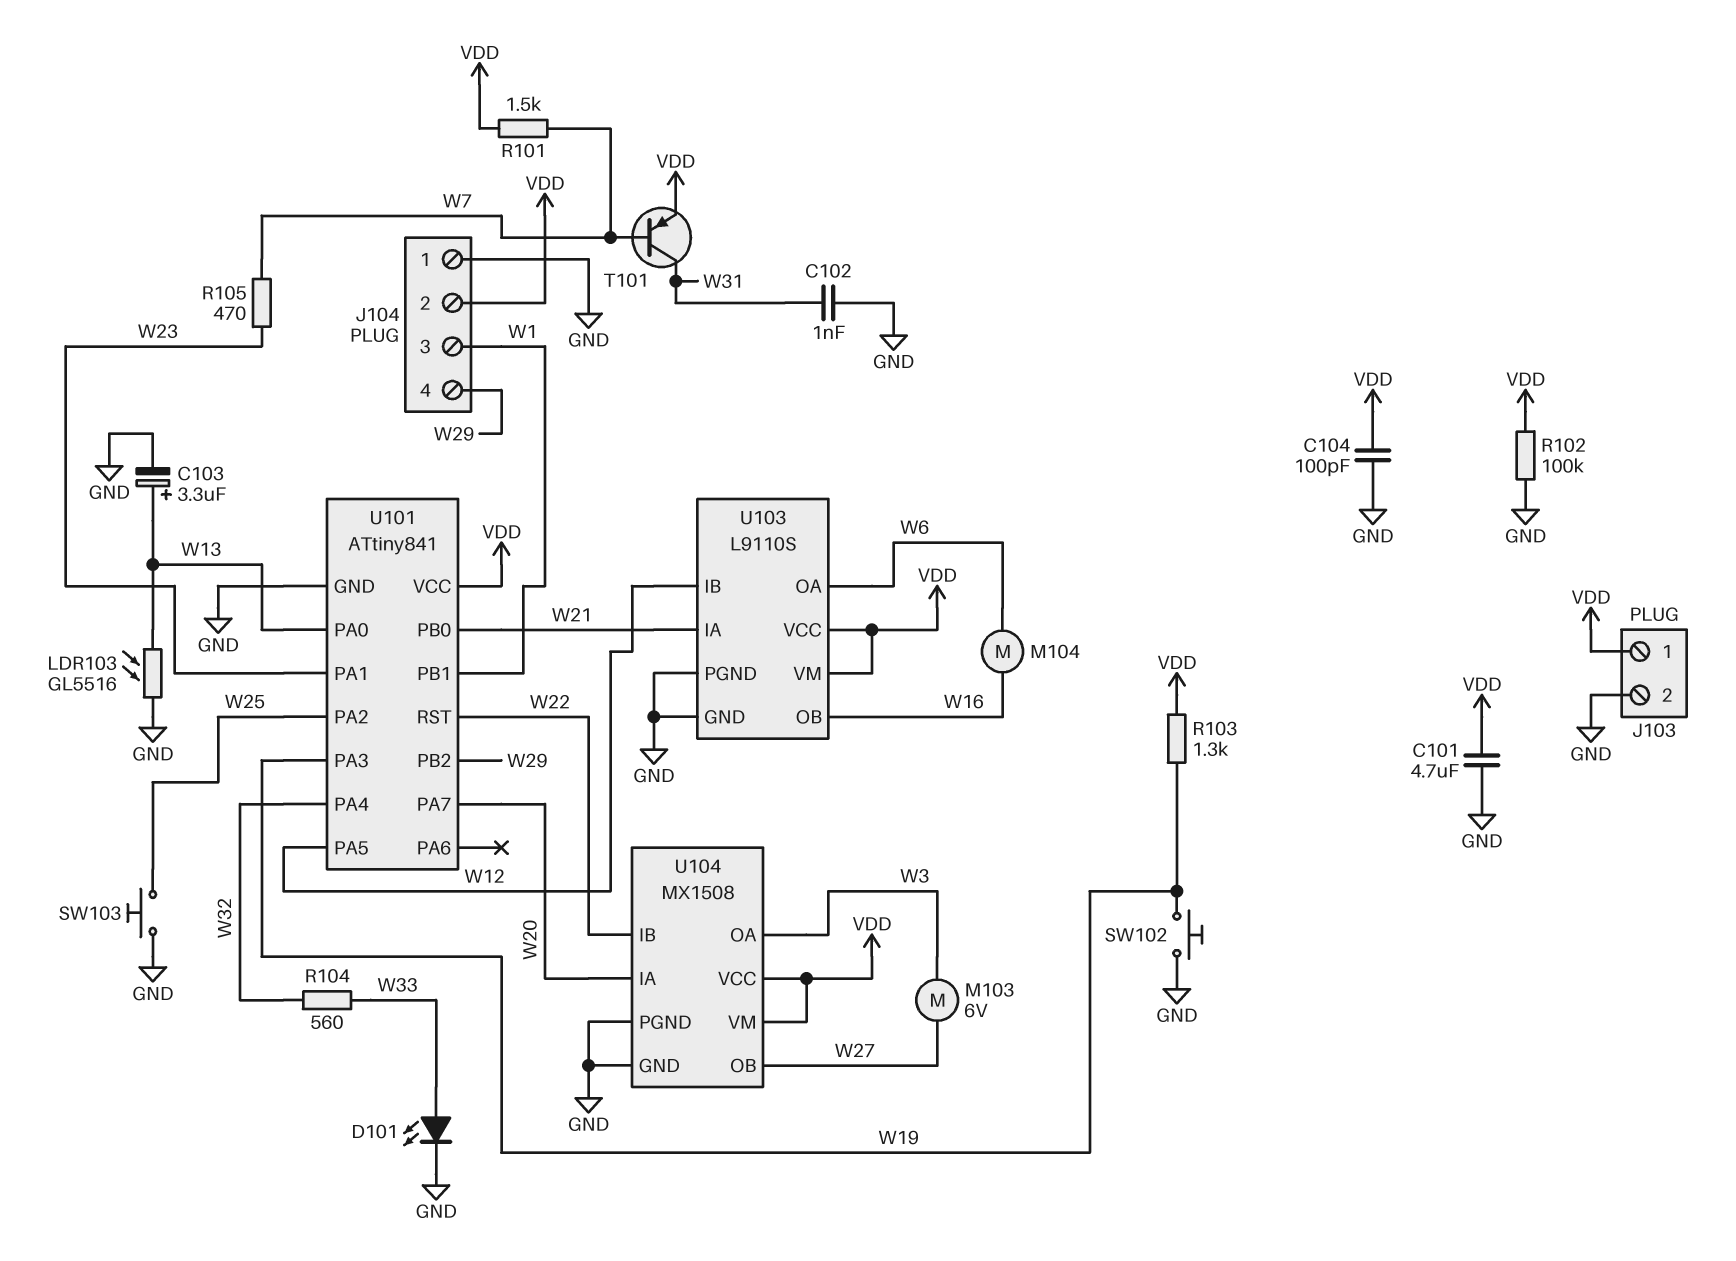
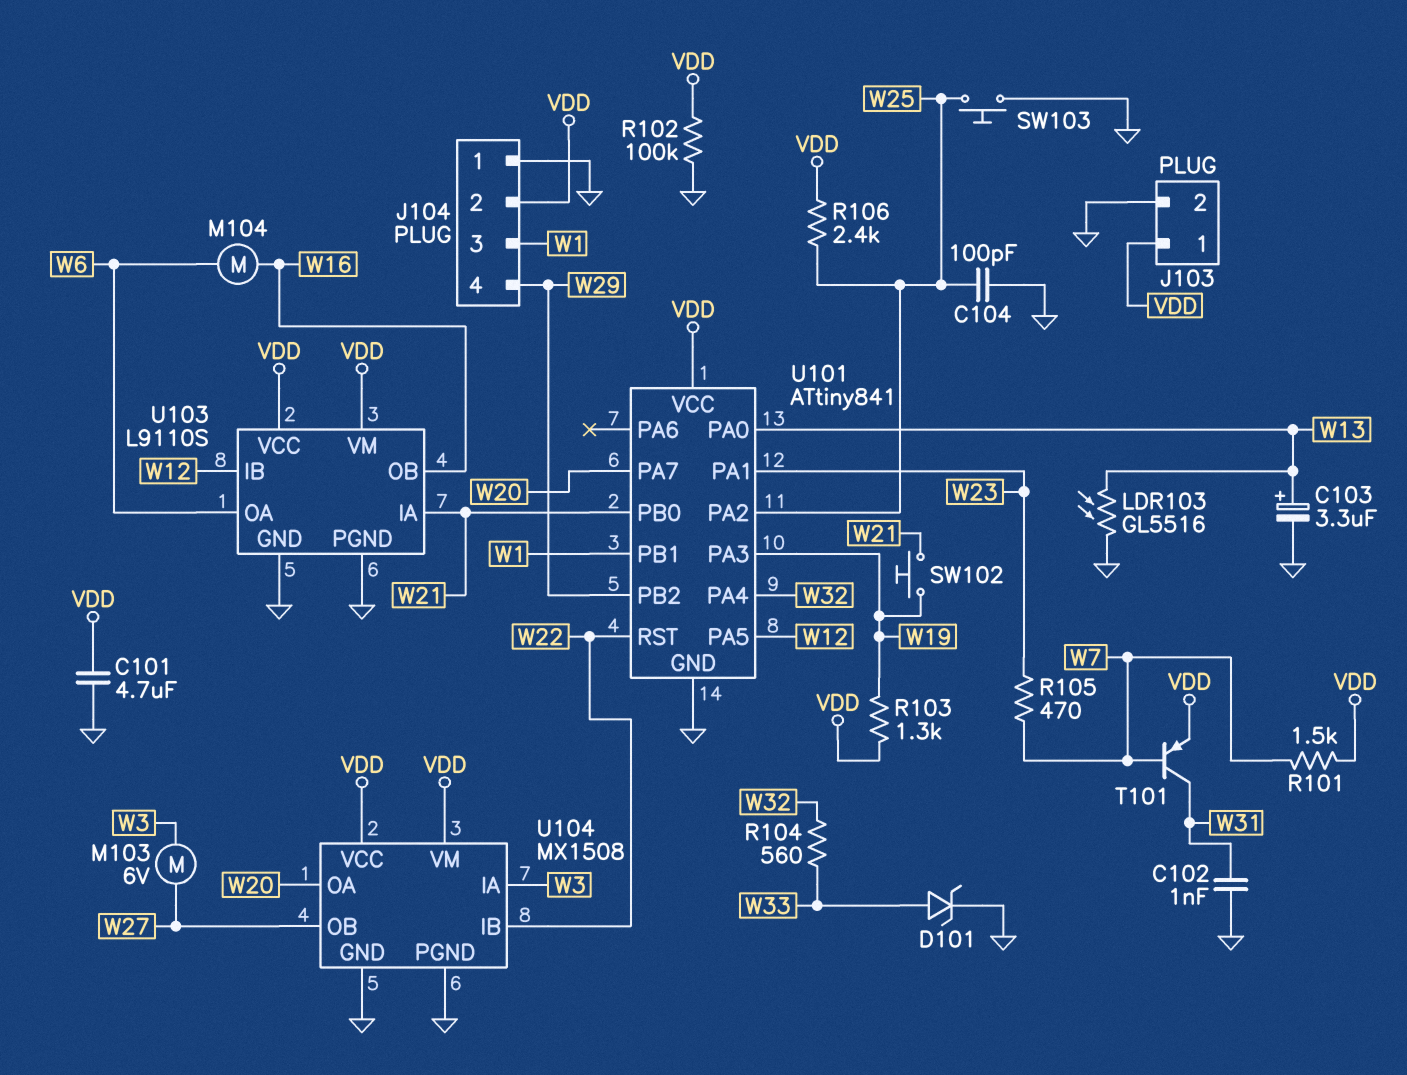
C104: 100pF (GND, VDD) -> 100pF (GND, W25)
D101: LED (A W33, K GND) -> zener (A W33, K GND)
R106: none -> 2.4k (VDD, W25)
SW102: button (GND, W19) -> button (W19, W21)
U104 pin IA: W20 -> W3
U104 pin OA: W3 -> W20

